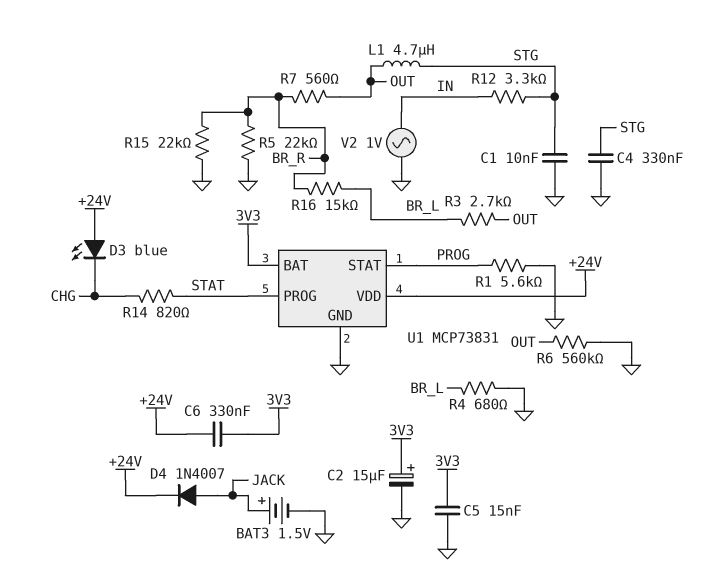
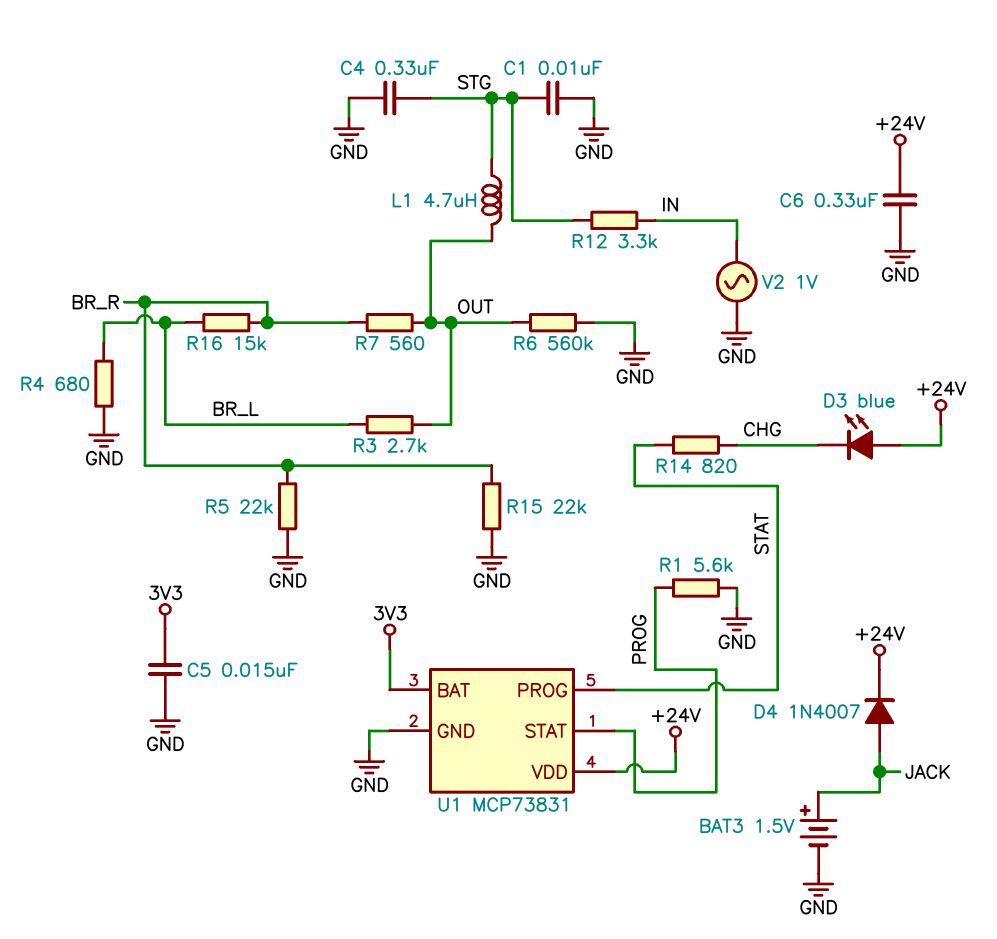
C2: 15uF (plus 3V3, minus GND) -> none
C6: 330nF (+24V, 3V3) -> 330nF (+24V, GND)

